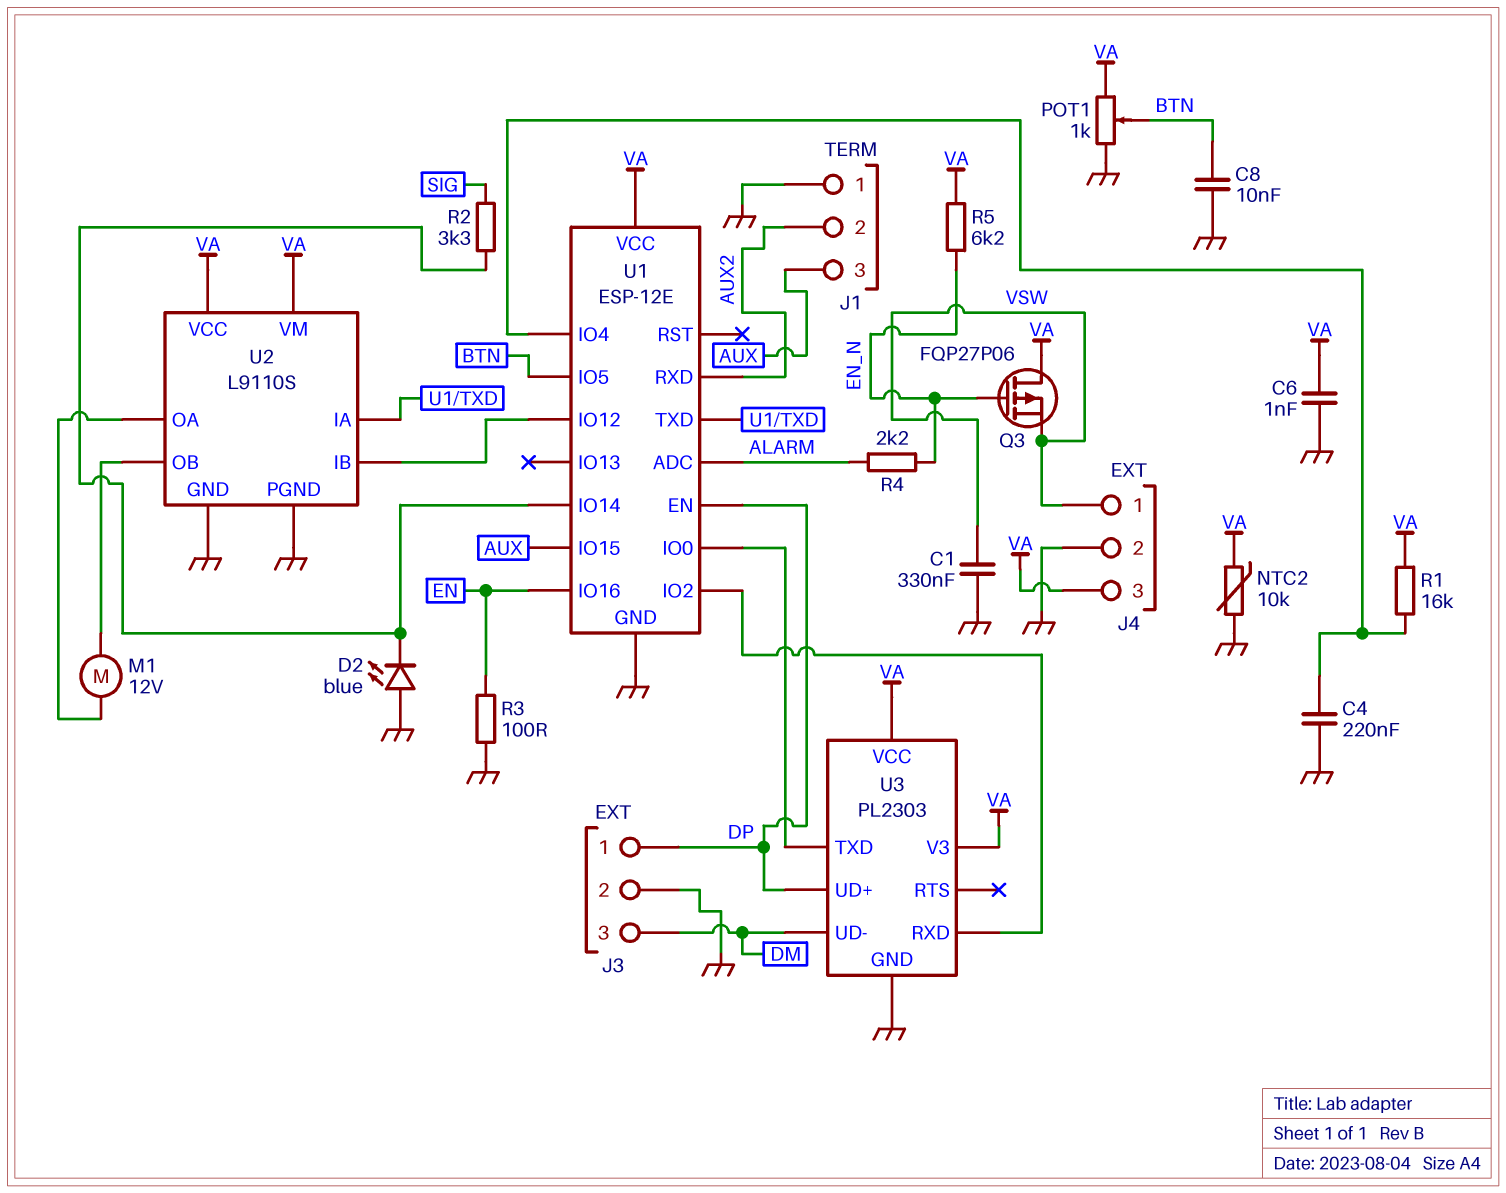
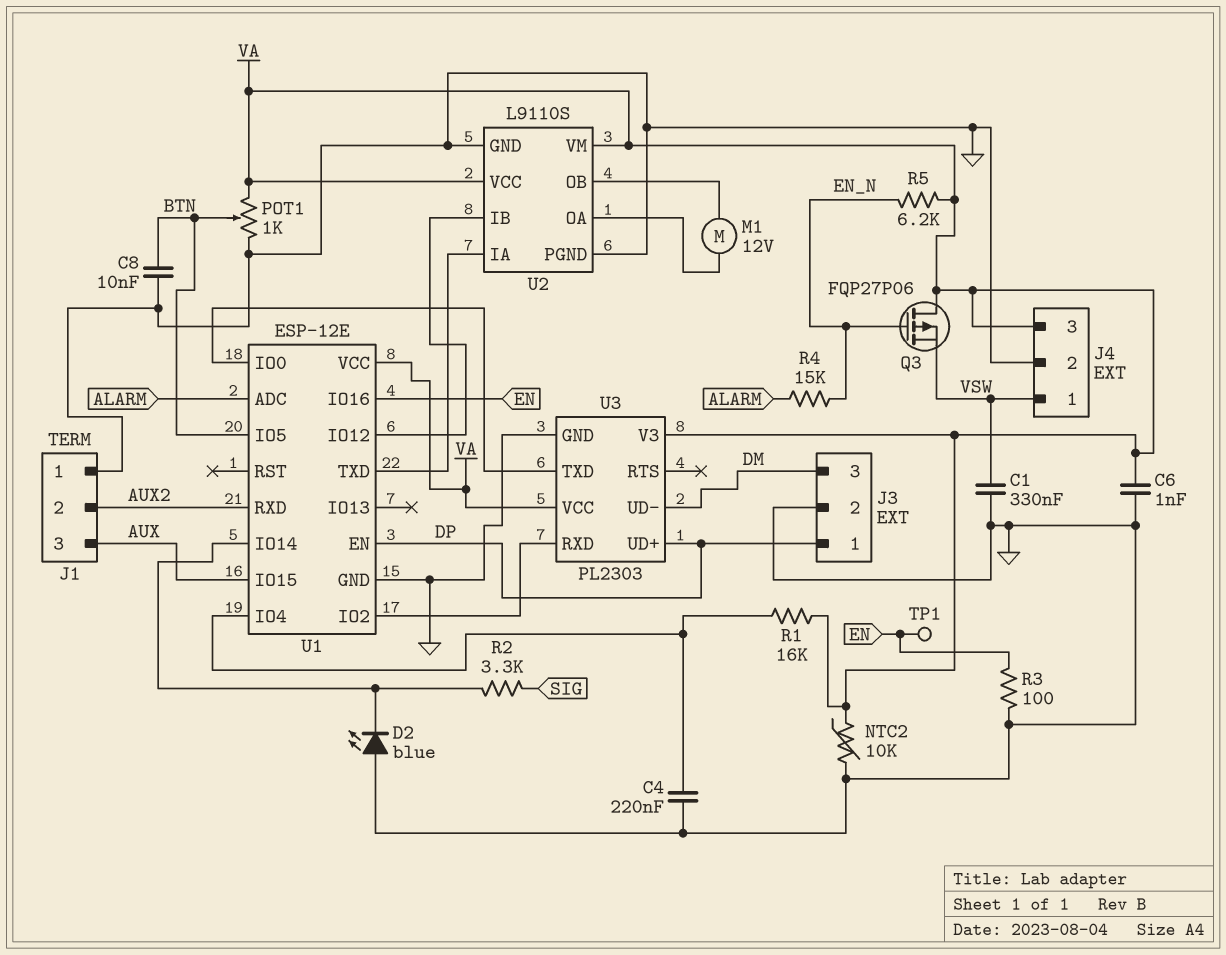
R4: 2.2k (ALARM, EN_N) -> 15k (ALARM, EN_N)
TP1: none -> test point (EN)

